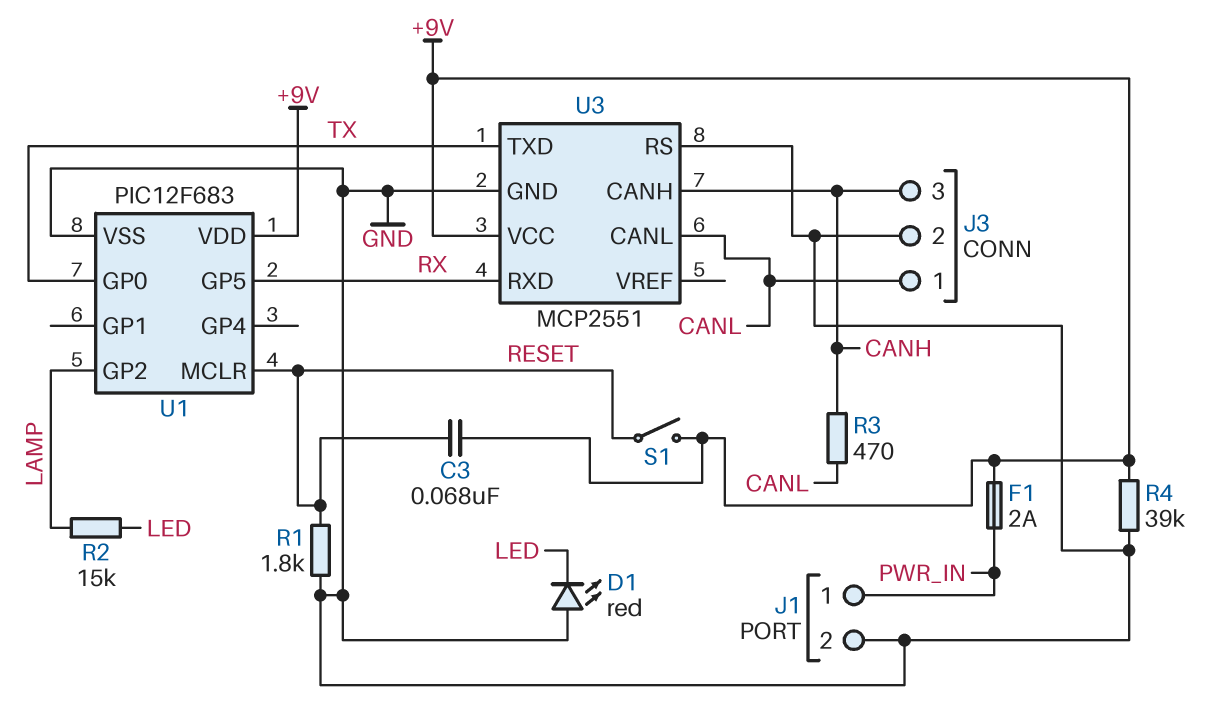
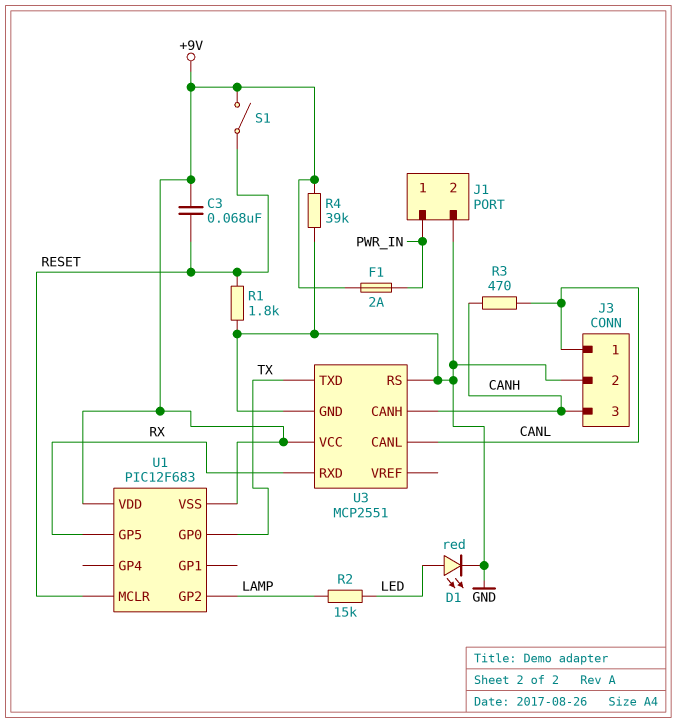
D1: LED red (A GND, K LED) -> LED red (A LED, K GND)
U1 pin VSS: GND -> +9V

